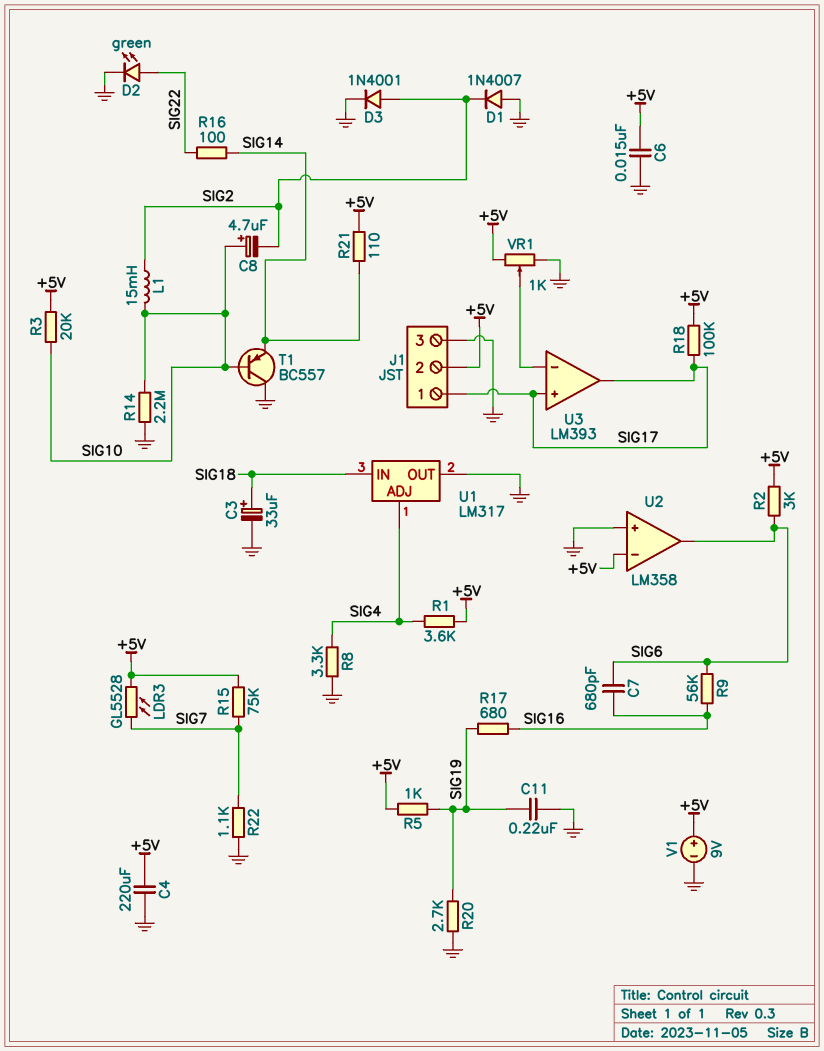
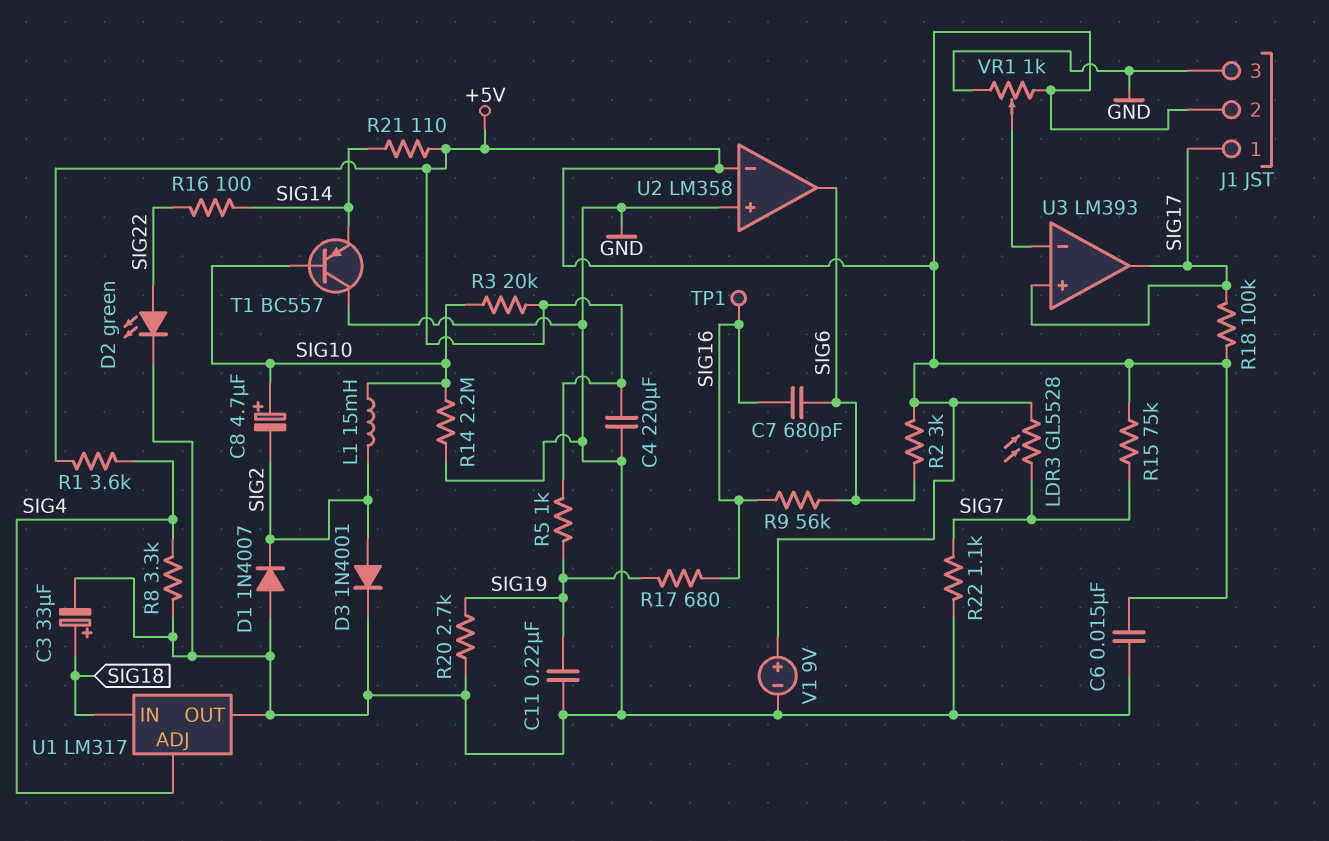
TP1: none -> test point (SIG16)

